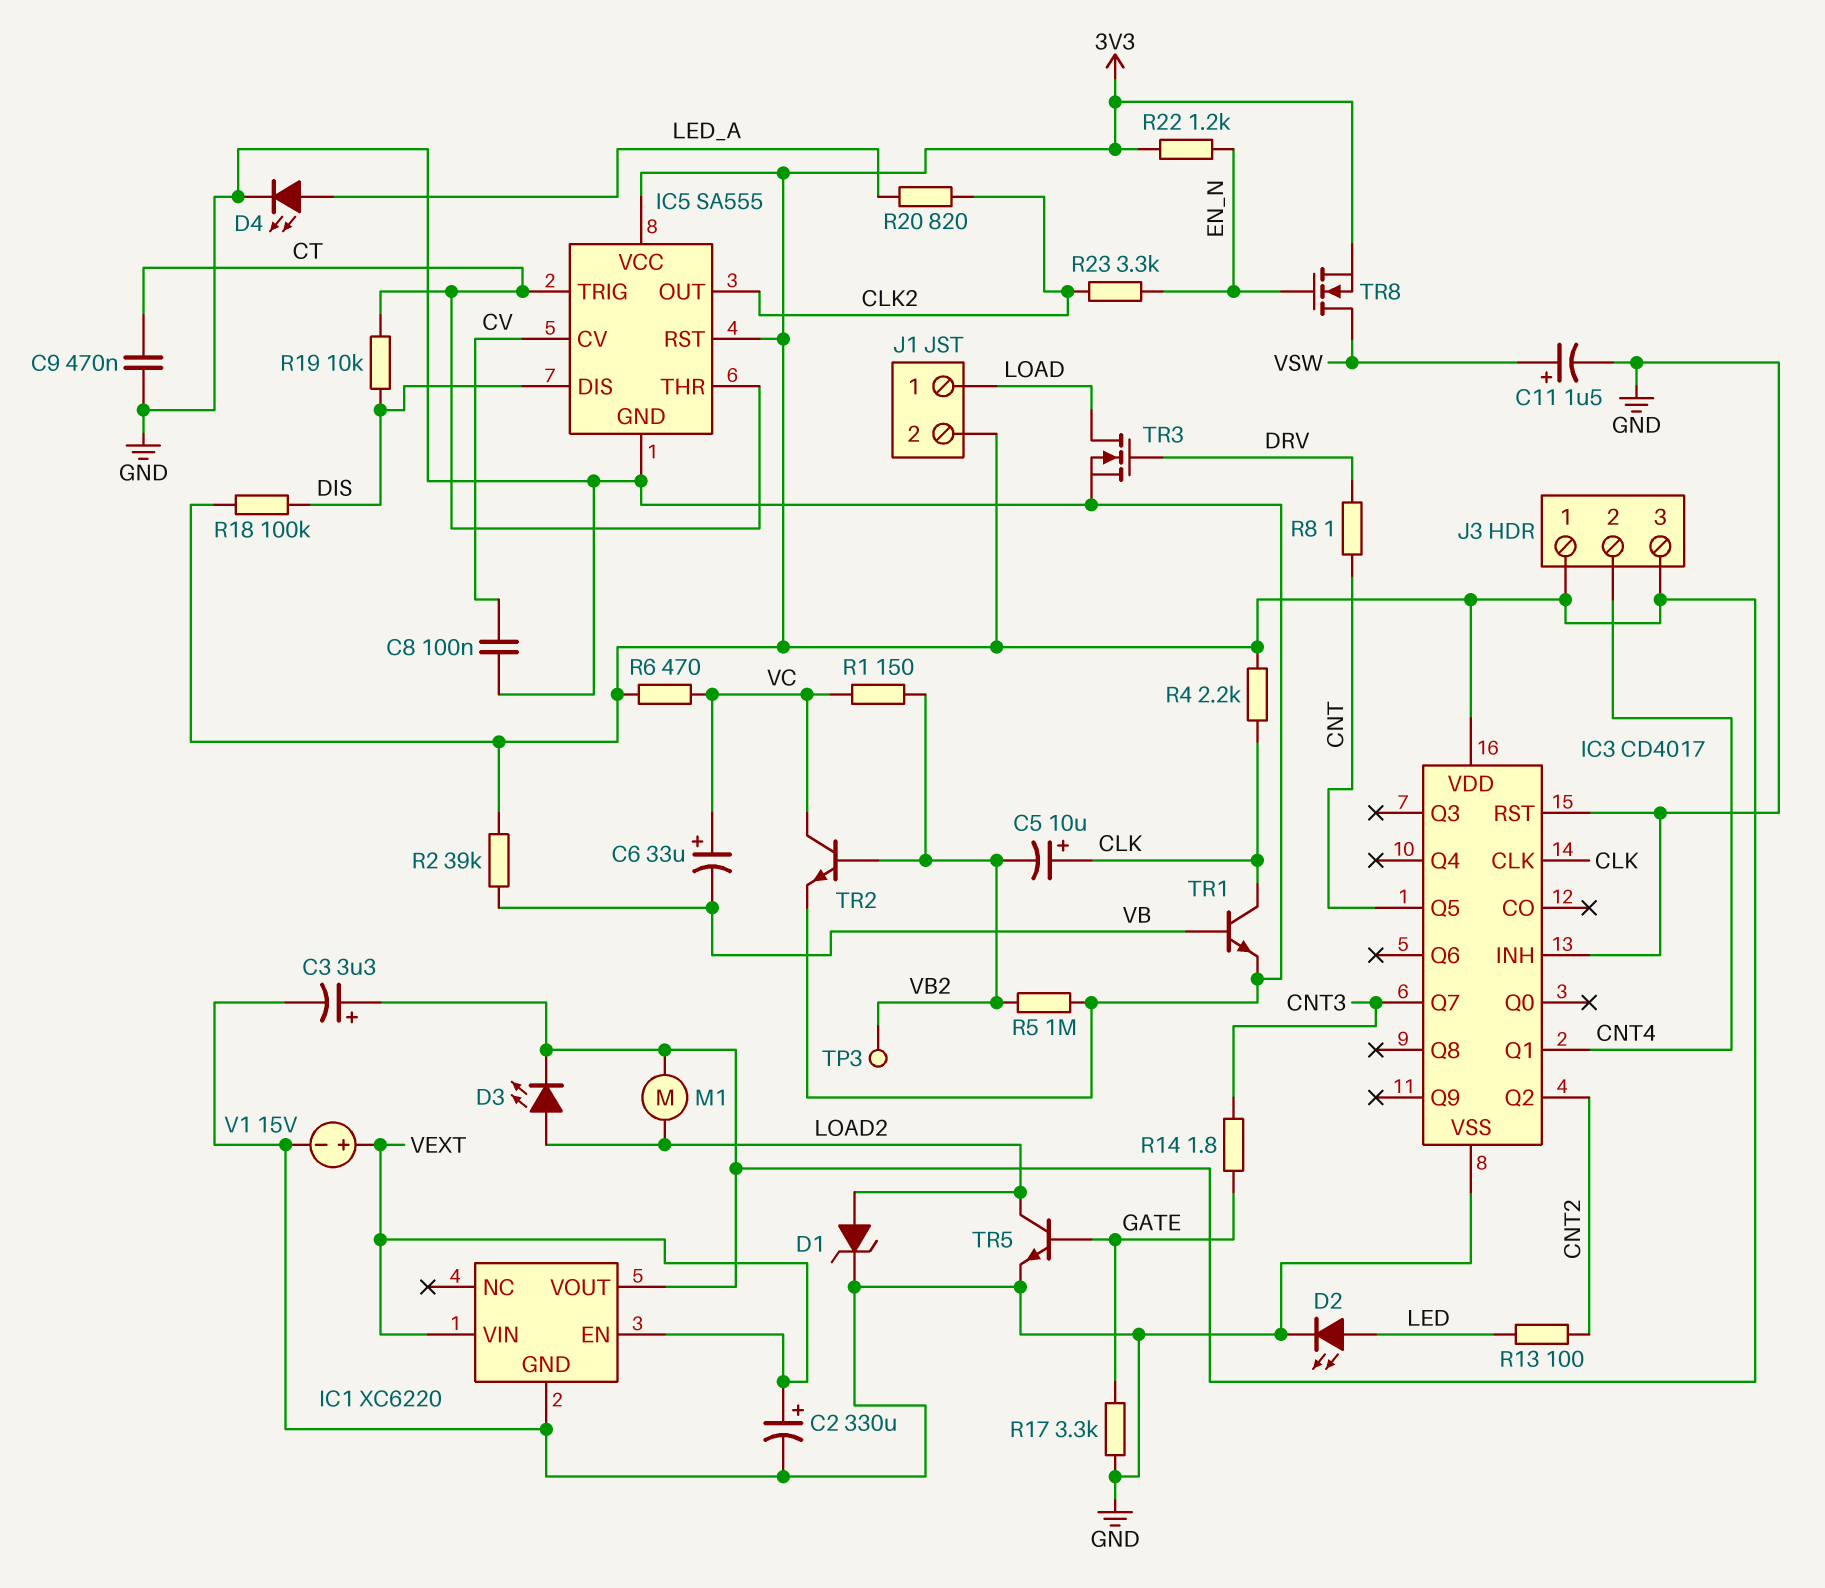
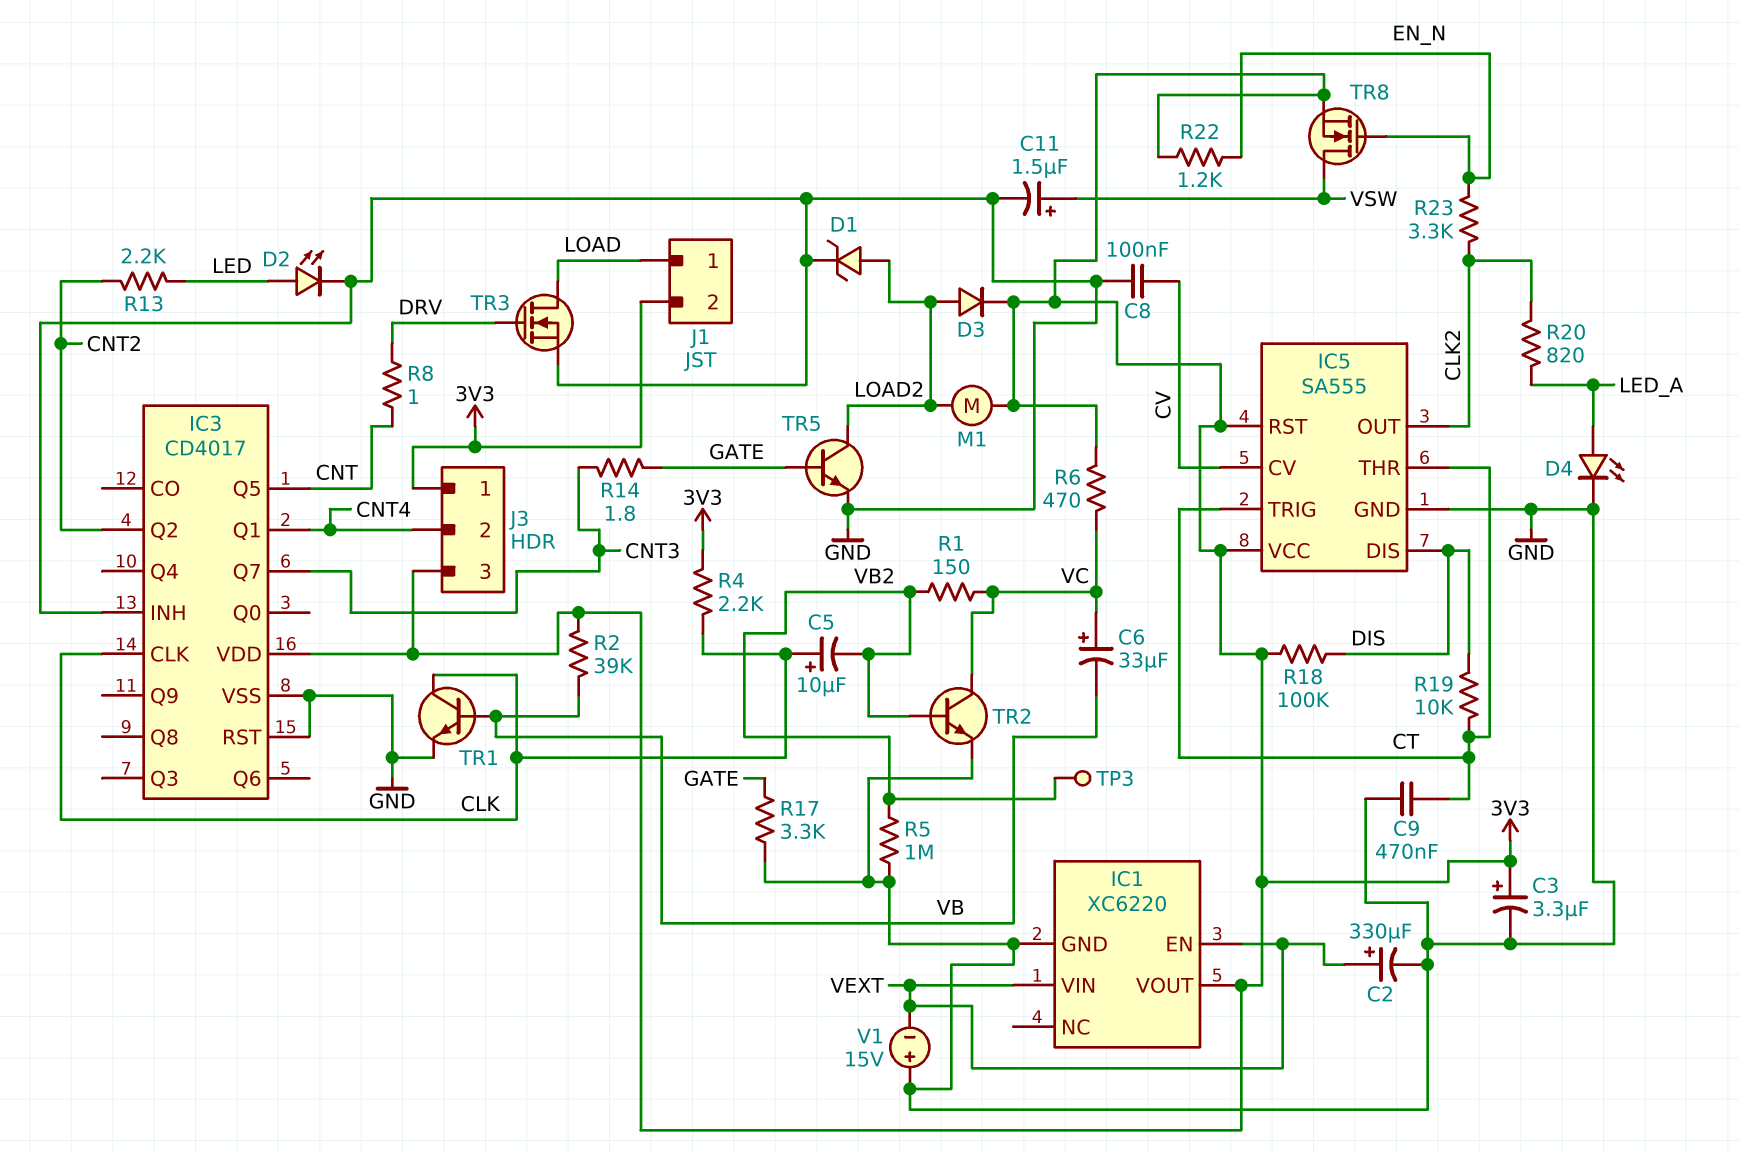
D3: LED (A LOAD2, K 3V3) -> diode (A LOAD2, K 3V3)
R13: 100 (CNT2, LED) -> 2.2k (CNT2, LED)
V1: 15V (plus VEXT, minus GND) -> 15V (plus GND, minus VEXT)

